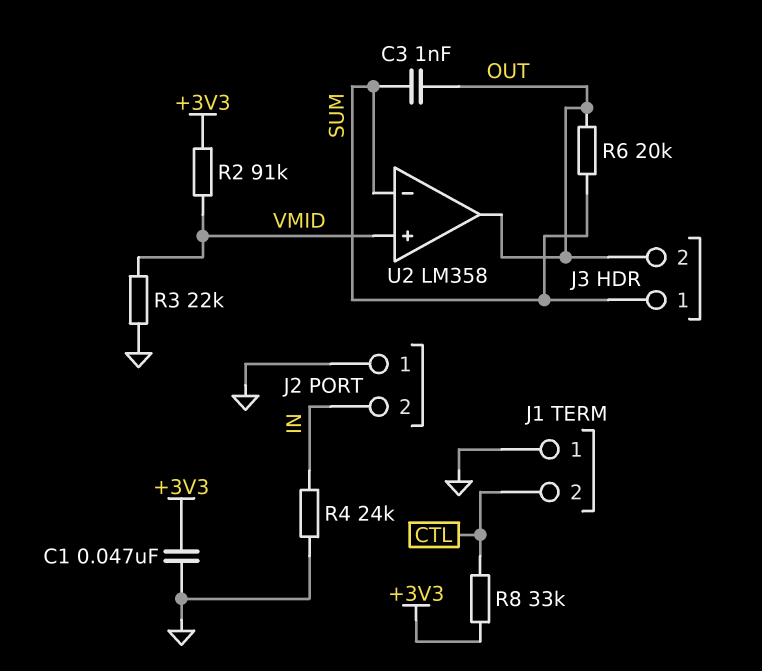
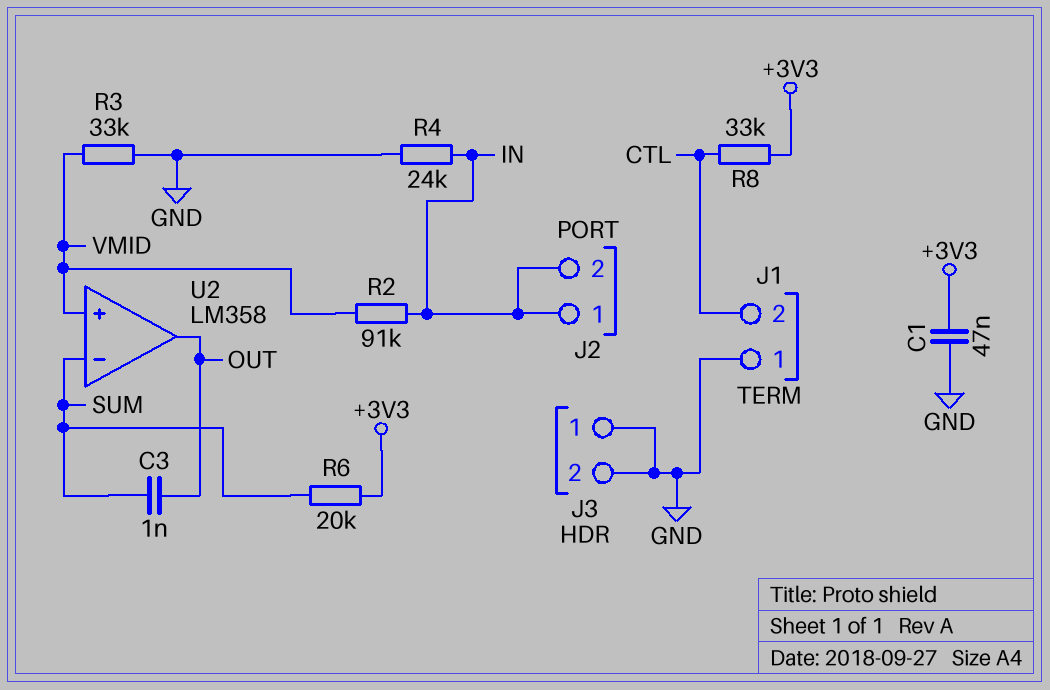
J2 pin 1: GND -> IN
J3 pin 1: SUM -> GND
J3 pin 2: OUT -> GND
R2: 91k (+3V3, VMID) -> 91k (IN, VMID)
R3: 22k (GND, VMID) -> 33k (GND, VMID)
R6: 20k (OUT, SUM) -> 20k (+3V3, SUM)

